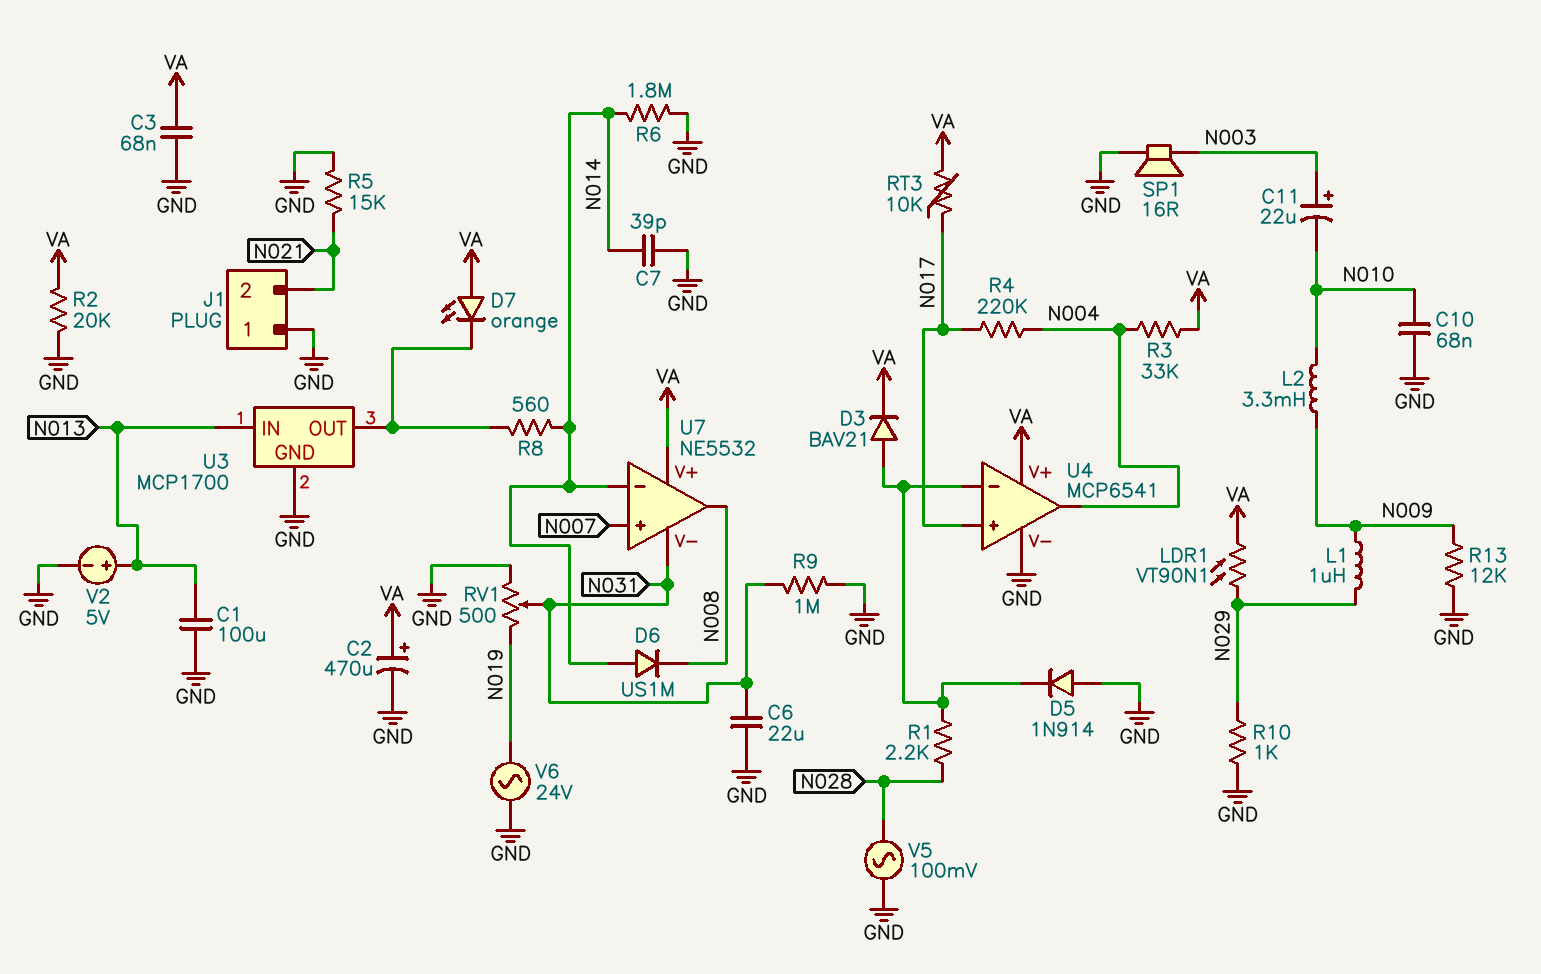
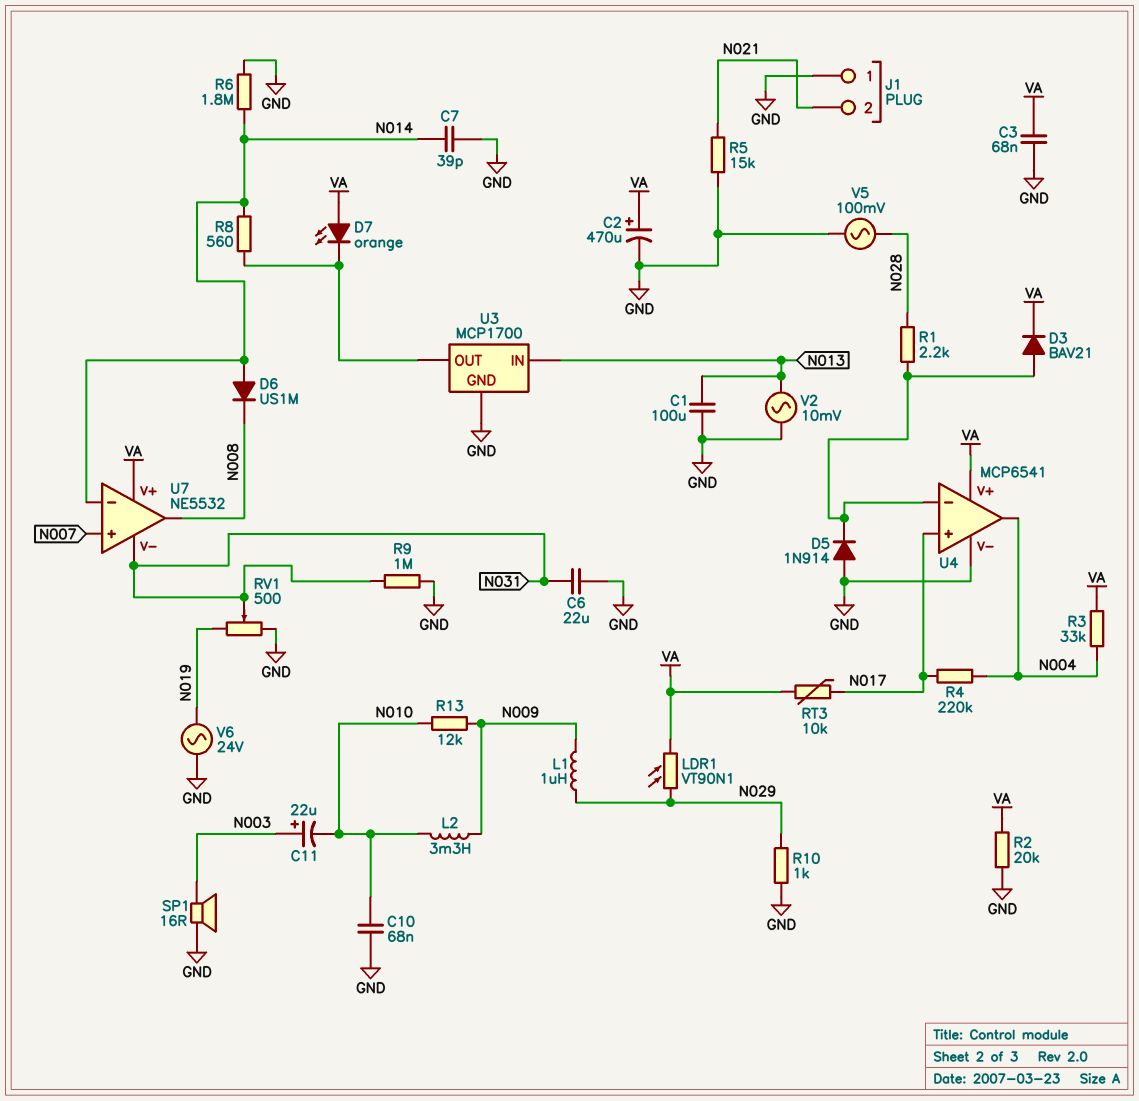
R13: 12k (GND, N009) -> 12k (N009, N010)
V2: 5V (plus N013, minus GND) -> AC 10mV (GND, N013)

